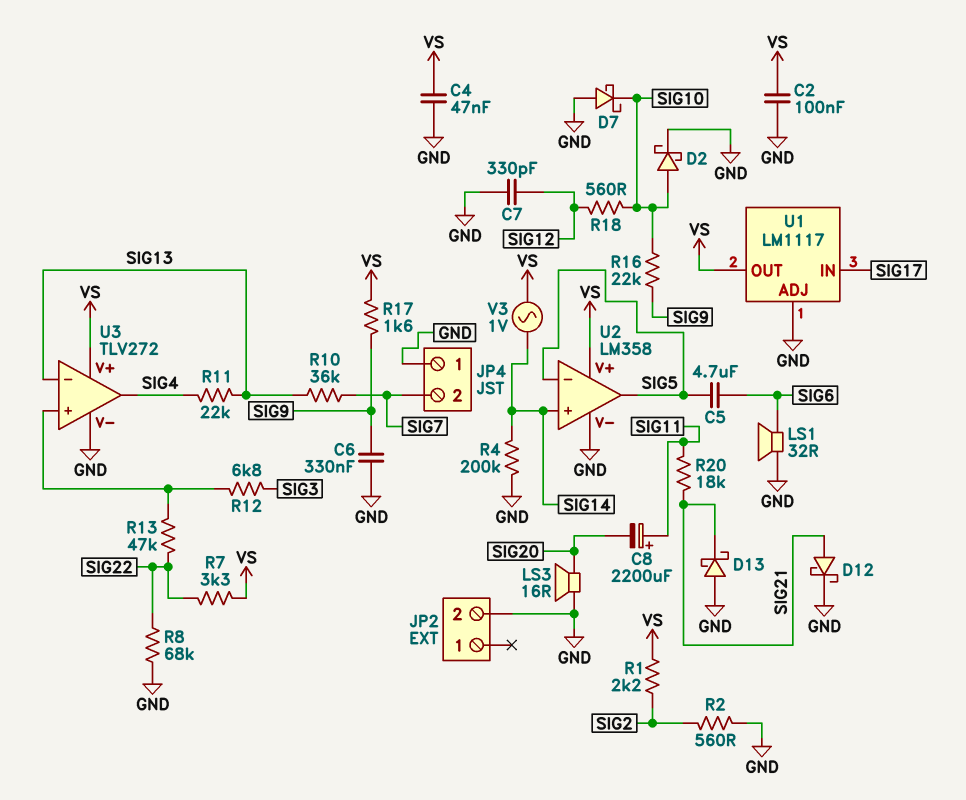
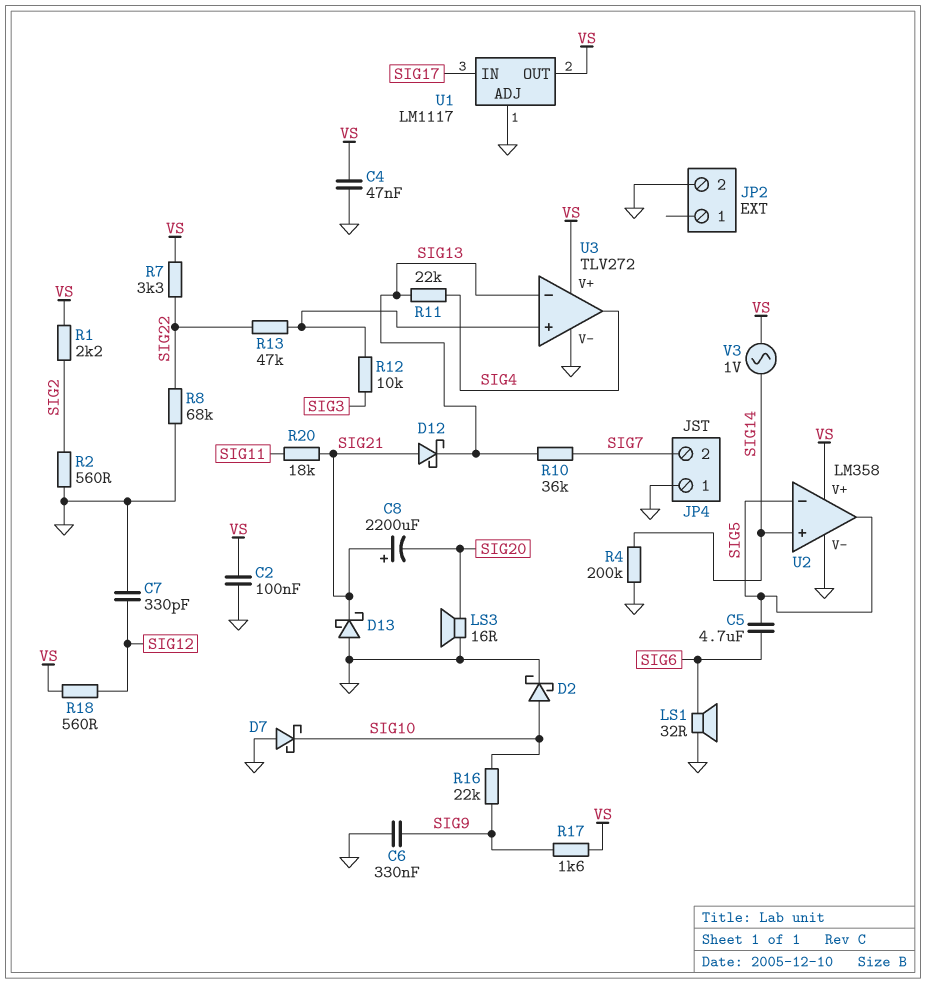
C8: 2200uF (plus SIG11, minus SIG20) -> 2200uF (plus SIG21, minus SIG20)
D12: schottky (A SIG21, K GND) -> schottky (A SIG21, K SIG13)
R12: 6.8k (SIG3, U3/in+) -> 10k (SIG3, U3/in+)
R18: 560 (SIG10, SIG12) -> 560 (SIG12, VS)

